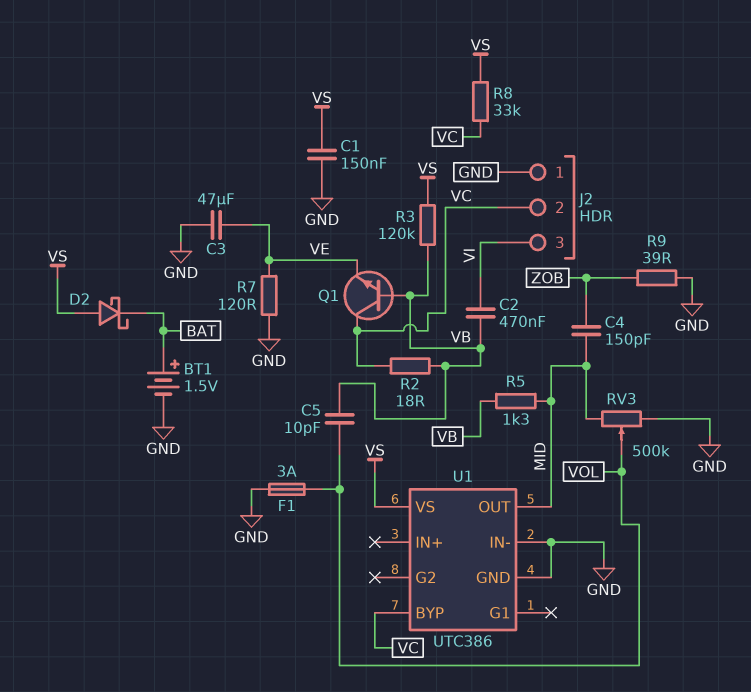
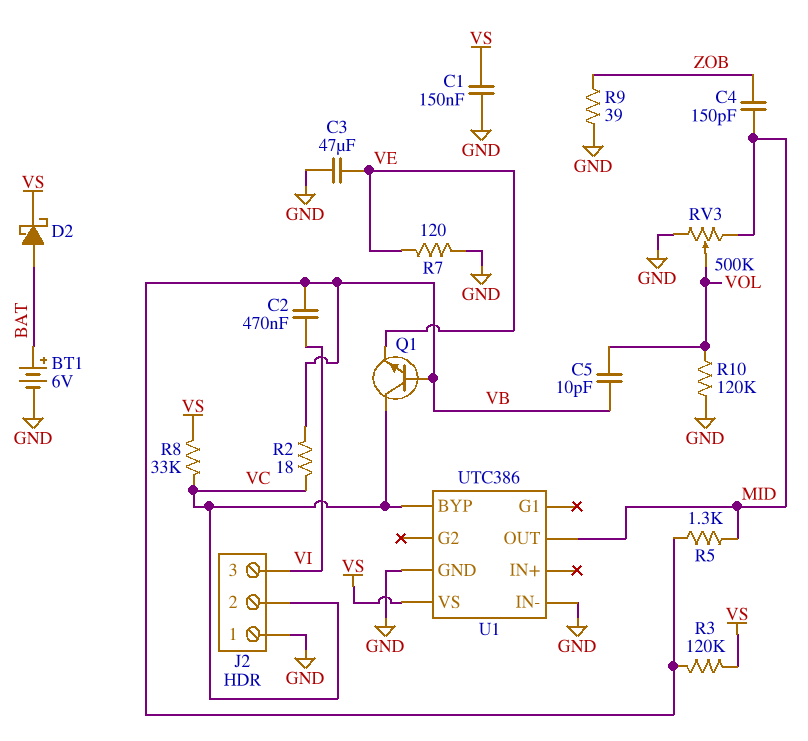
BT1: 1.5V (plus BAT, minus GND) -> 6V (plus BAT, minus GND)
D2: schottky (A VS, K BAT) -> schottky (A BAT, K VS)
F1: 3A (GND, VOL) -> none
R10: none -> 120k (GND, VOL)

